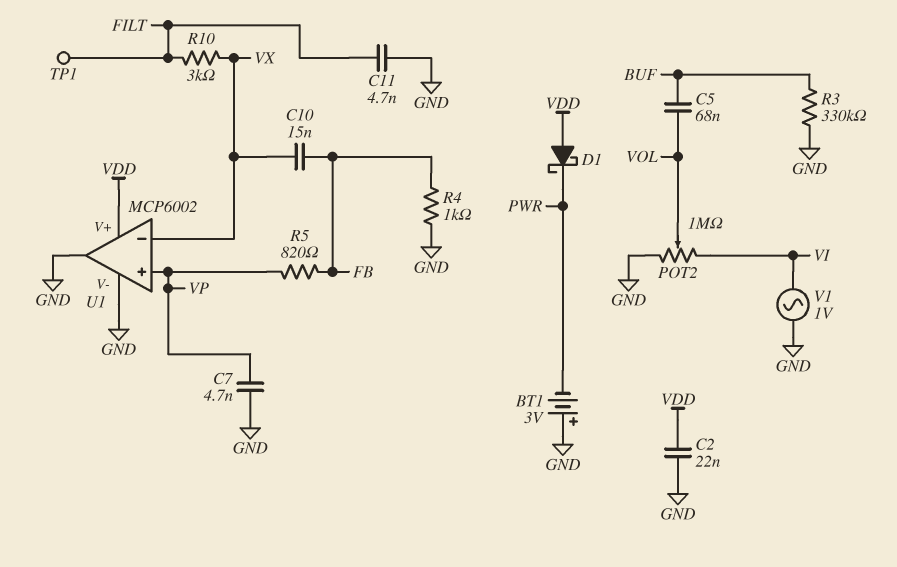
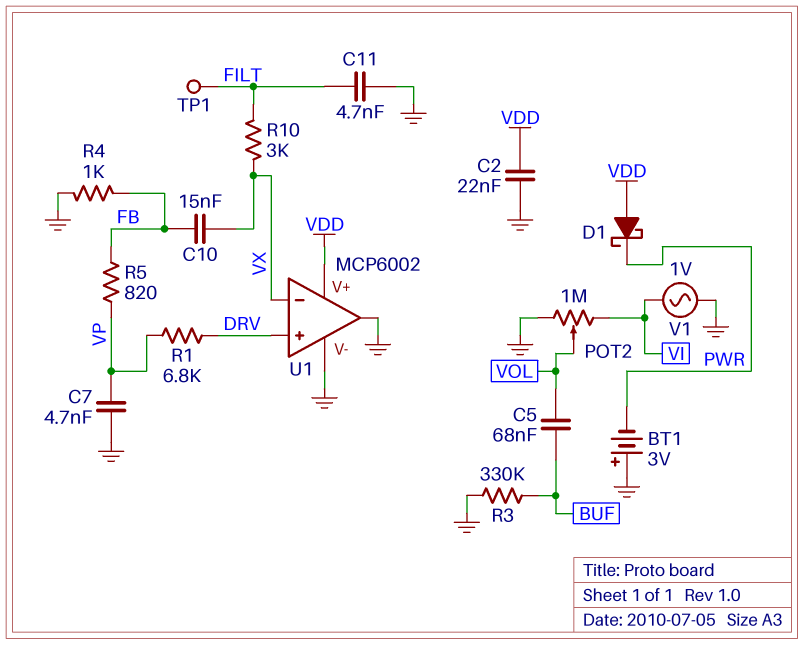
R1: none -> 6.8k (DRV, VP)
U1 pin in+: VP -> DRV

